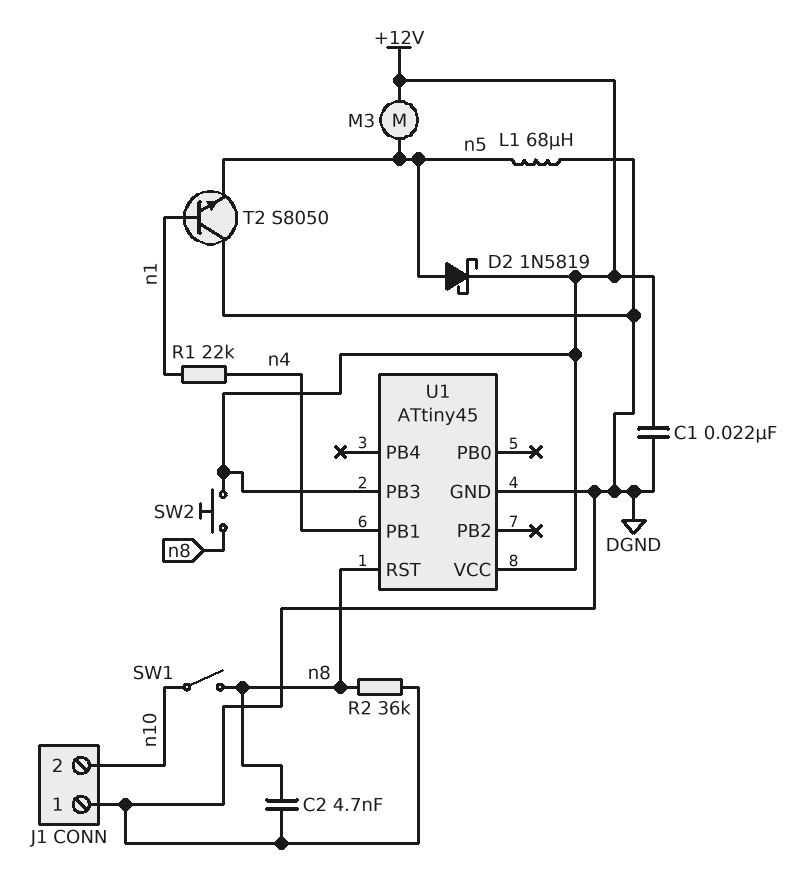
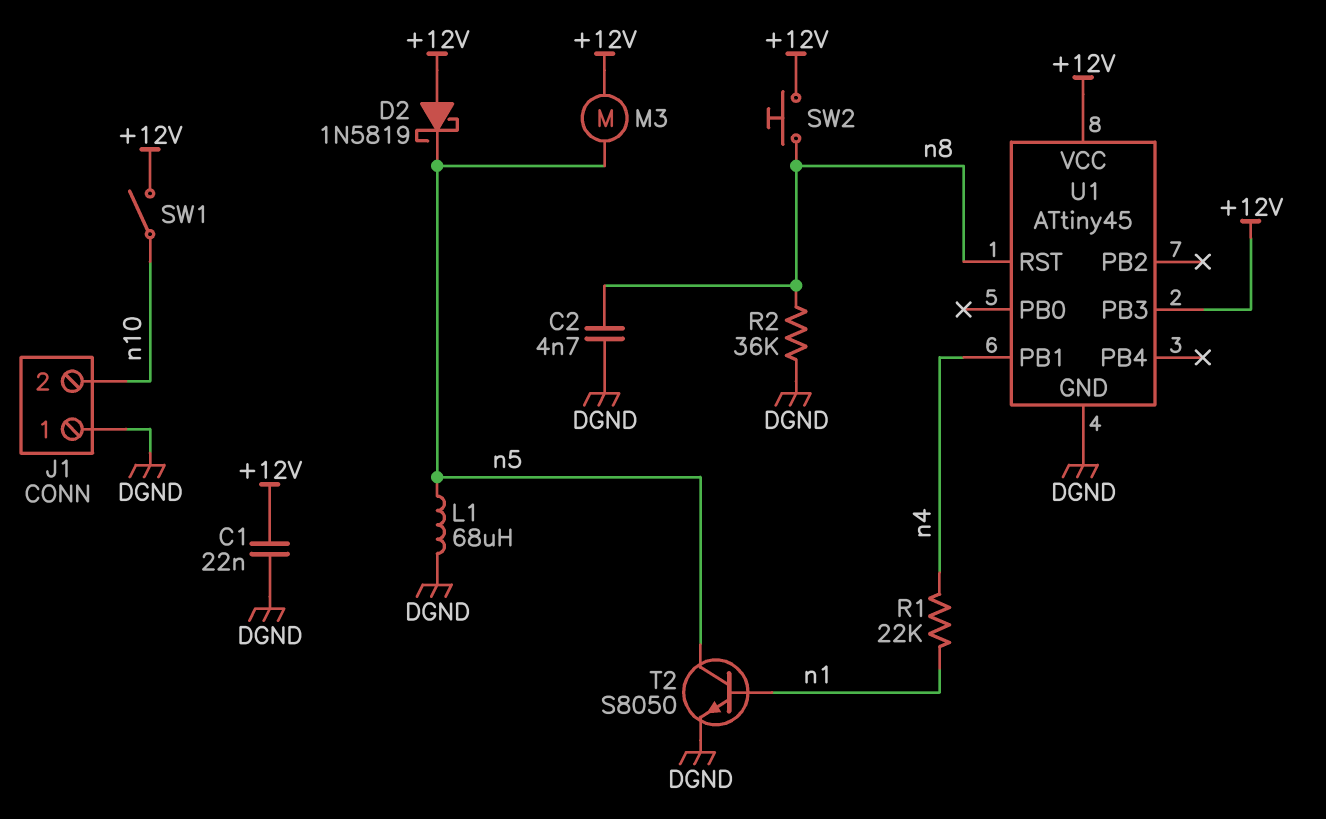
D2: schottky 1N5819 (A n5, K +12V) -> schottky 1N5819 (A +12V, K n5)
SW1: switch (n8, n10) -> switch (+12V, n10)
T2: NPN S8050 (B n1, C DGND, E n5) -> NPN S8050 (B n1, C n5, E DGND)

